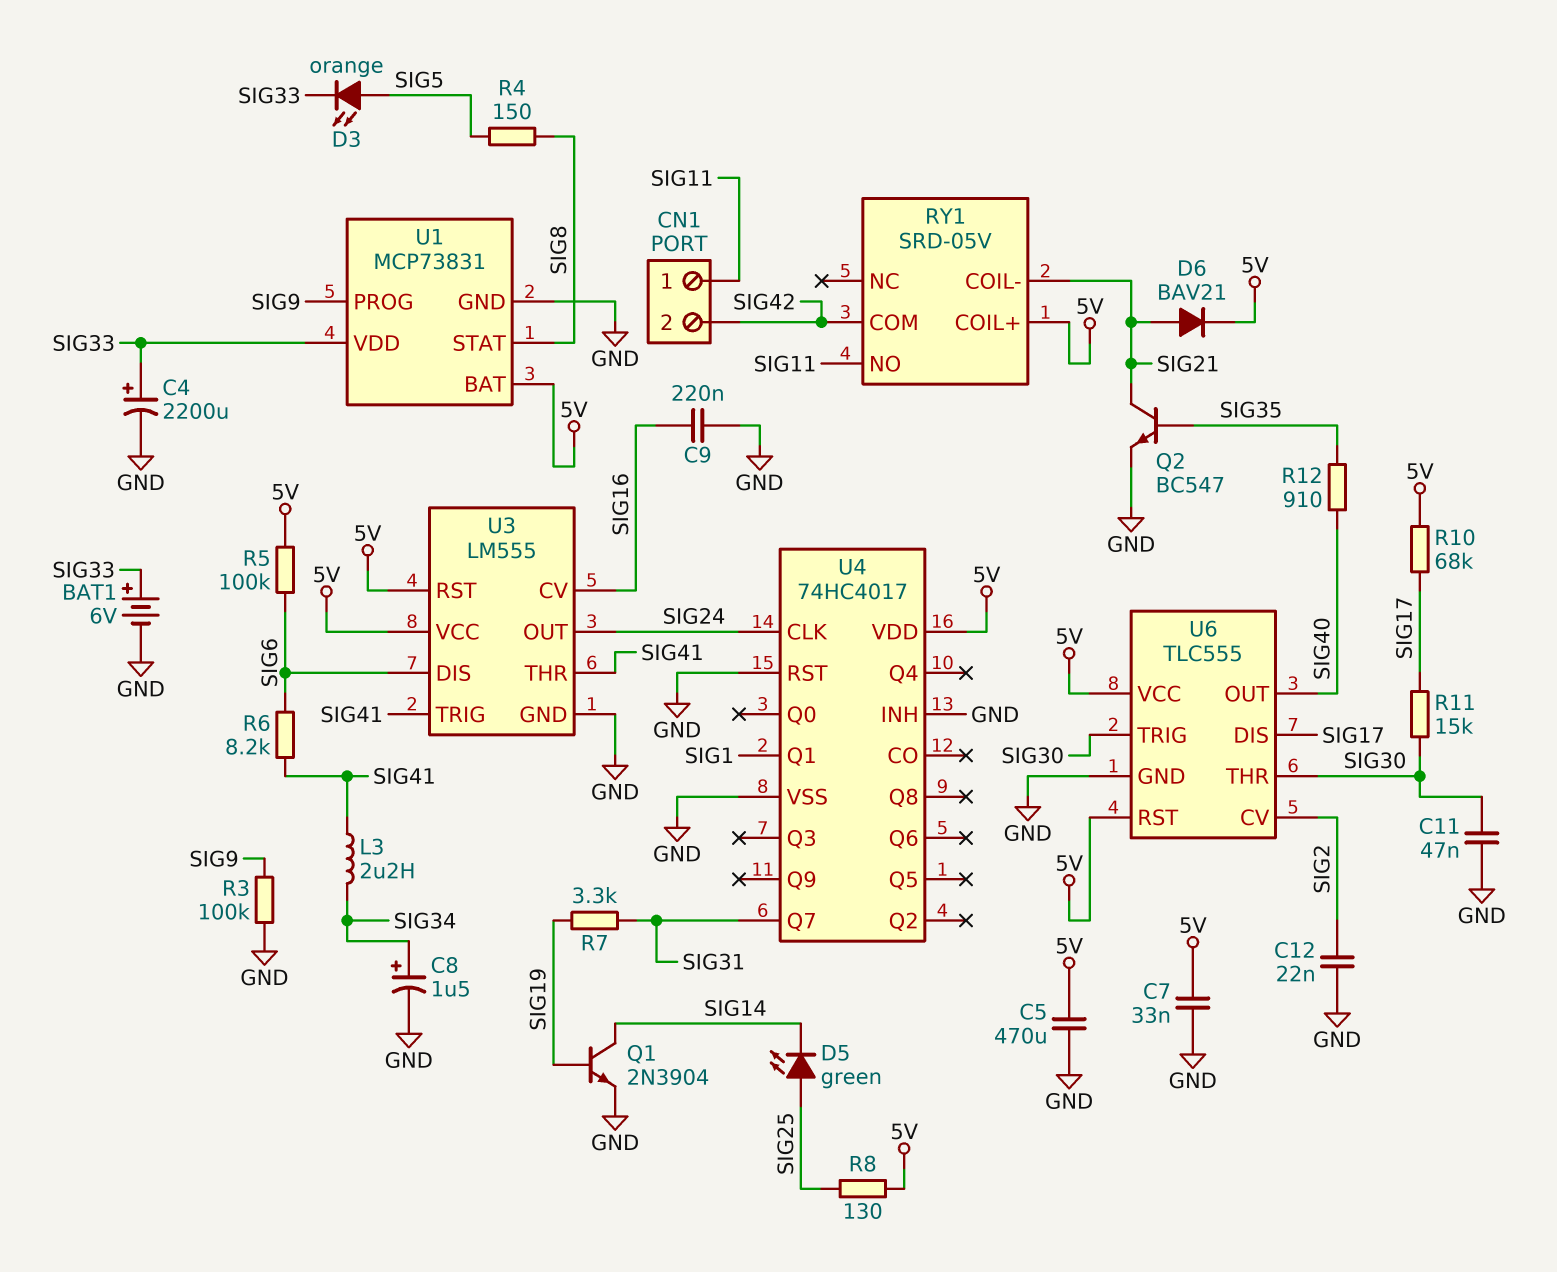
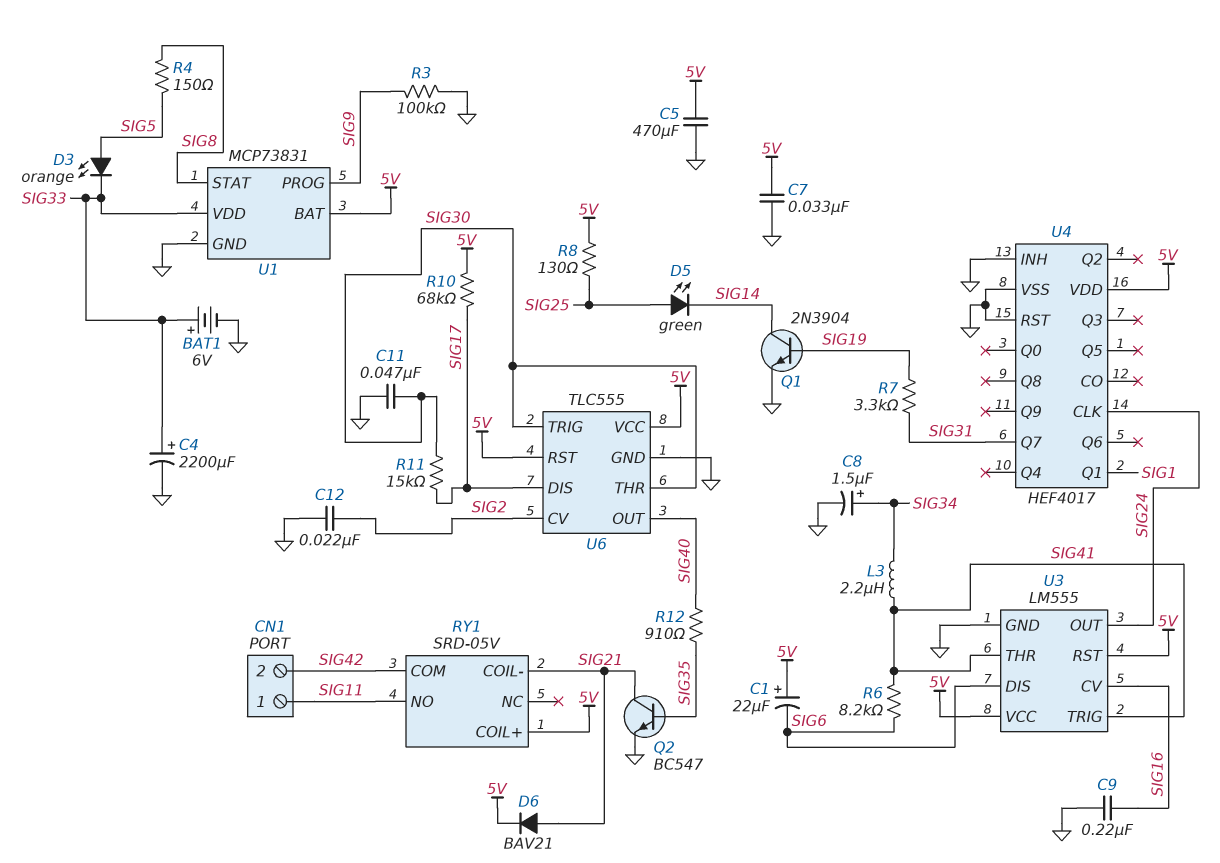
C1: none -> 22uF (plus 5V, minus SIG6)
R5: 100k (5V, SIG6) -> none
U4: 74HC4017 -> HEF4017

